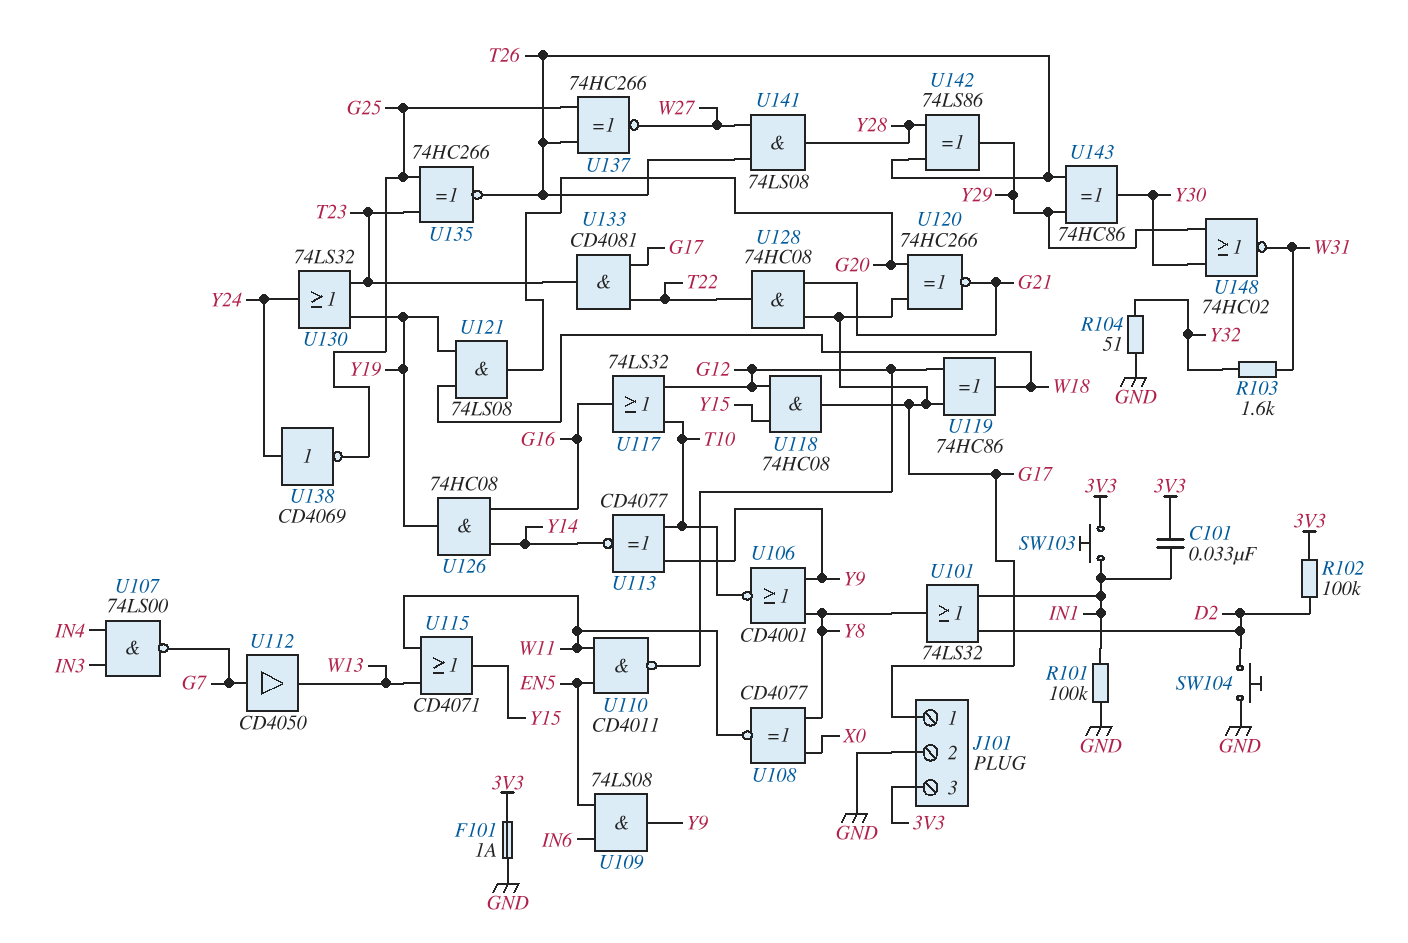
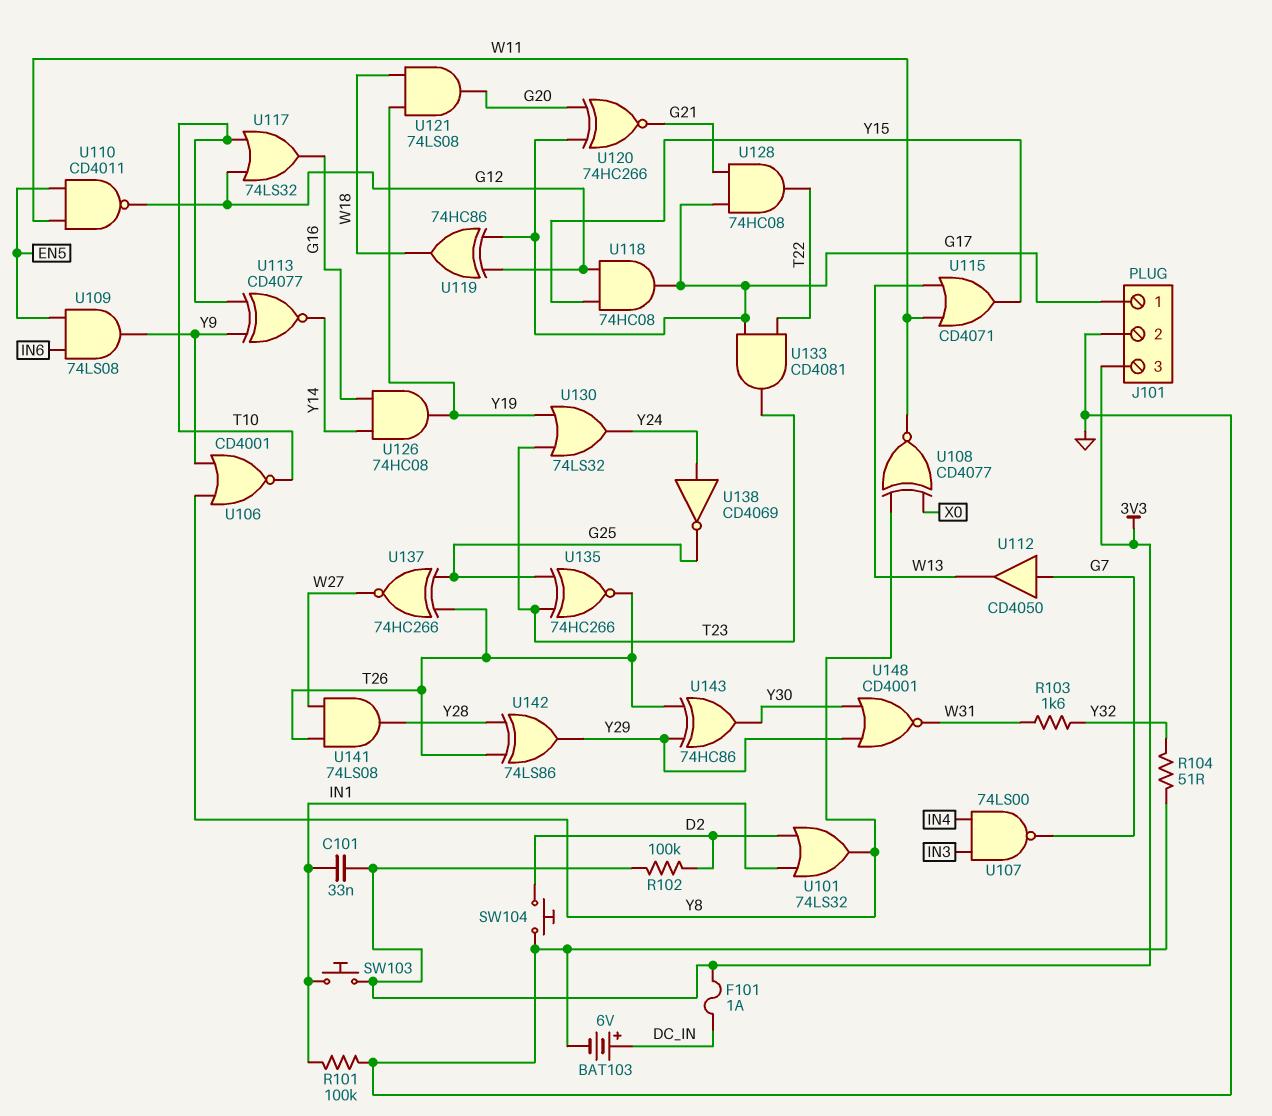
BAT103: none -> 6V (plus DC_IN, minus GND)
F101: 1A (3V3, GND) -> 1A (3V3, DC_IN)
U148: NOR 74HC02 (in Y29, in Y30, out W31) -> NOR CD4001 (in Y29, in Y30, out W31)

